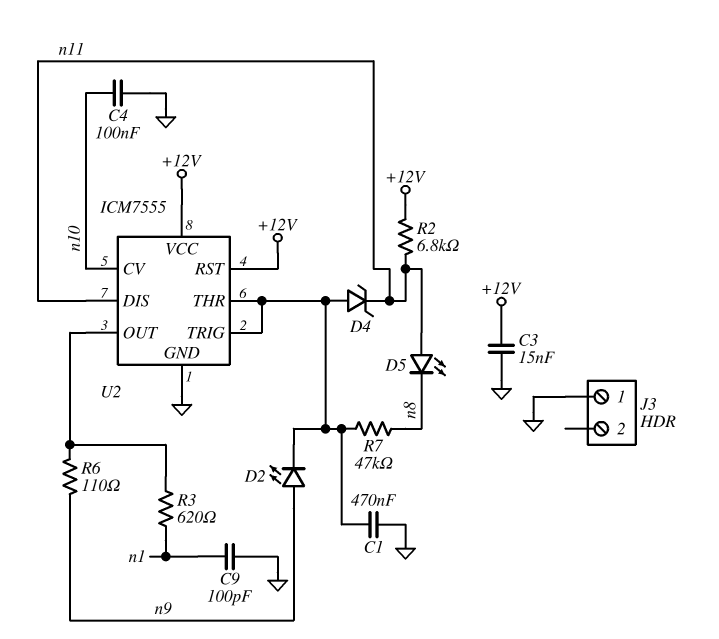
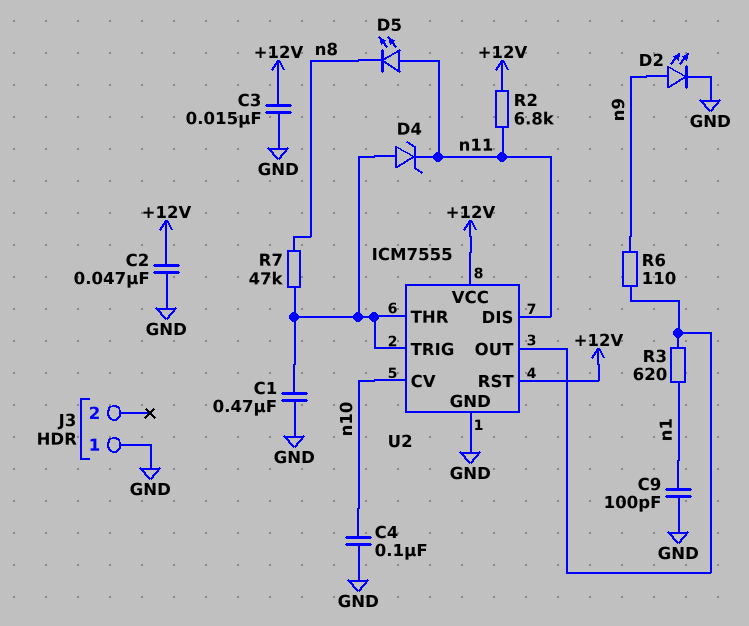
C2: none -> 47nF (+12V, GND)
D2: LED (A n9, K U2/THR) -> LED (A n9, K GND)

